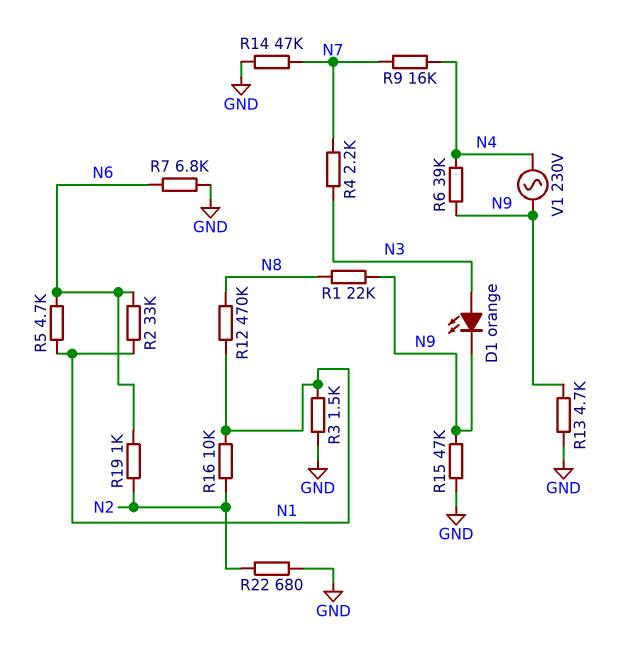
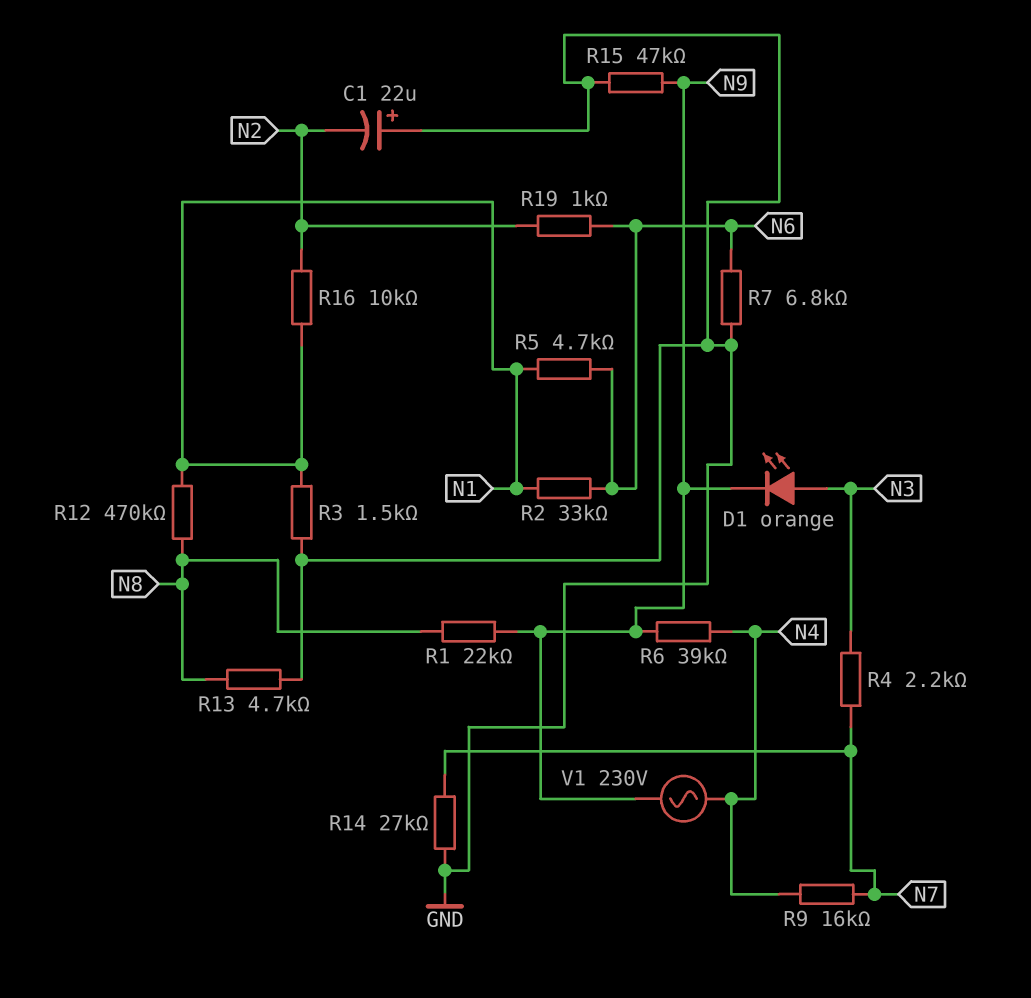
C1: none -> 22uF (plus GND, minus N2)
R13: 4.7k (GND, N9) -> 4.7k (GND, N8)
R14: 47k (GND, N7) -> 27k (GND, N7)
R22: 680 (GND, N2) -> none

